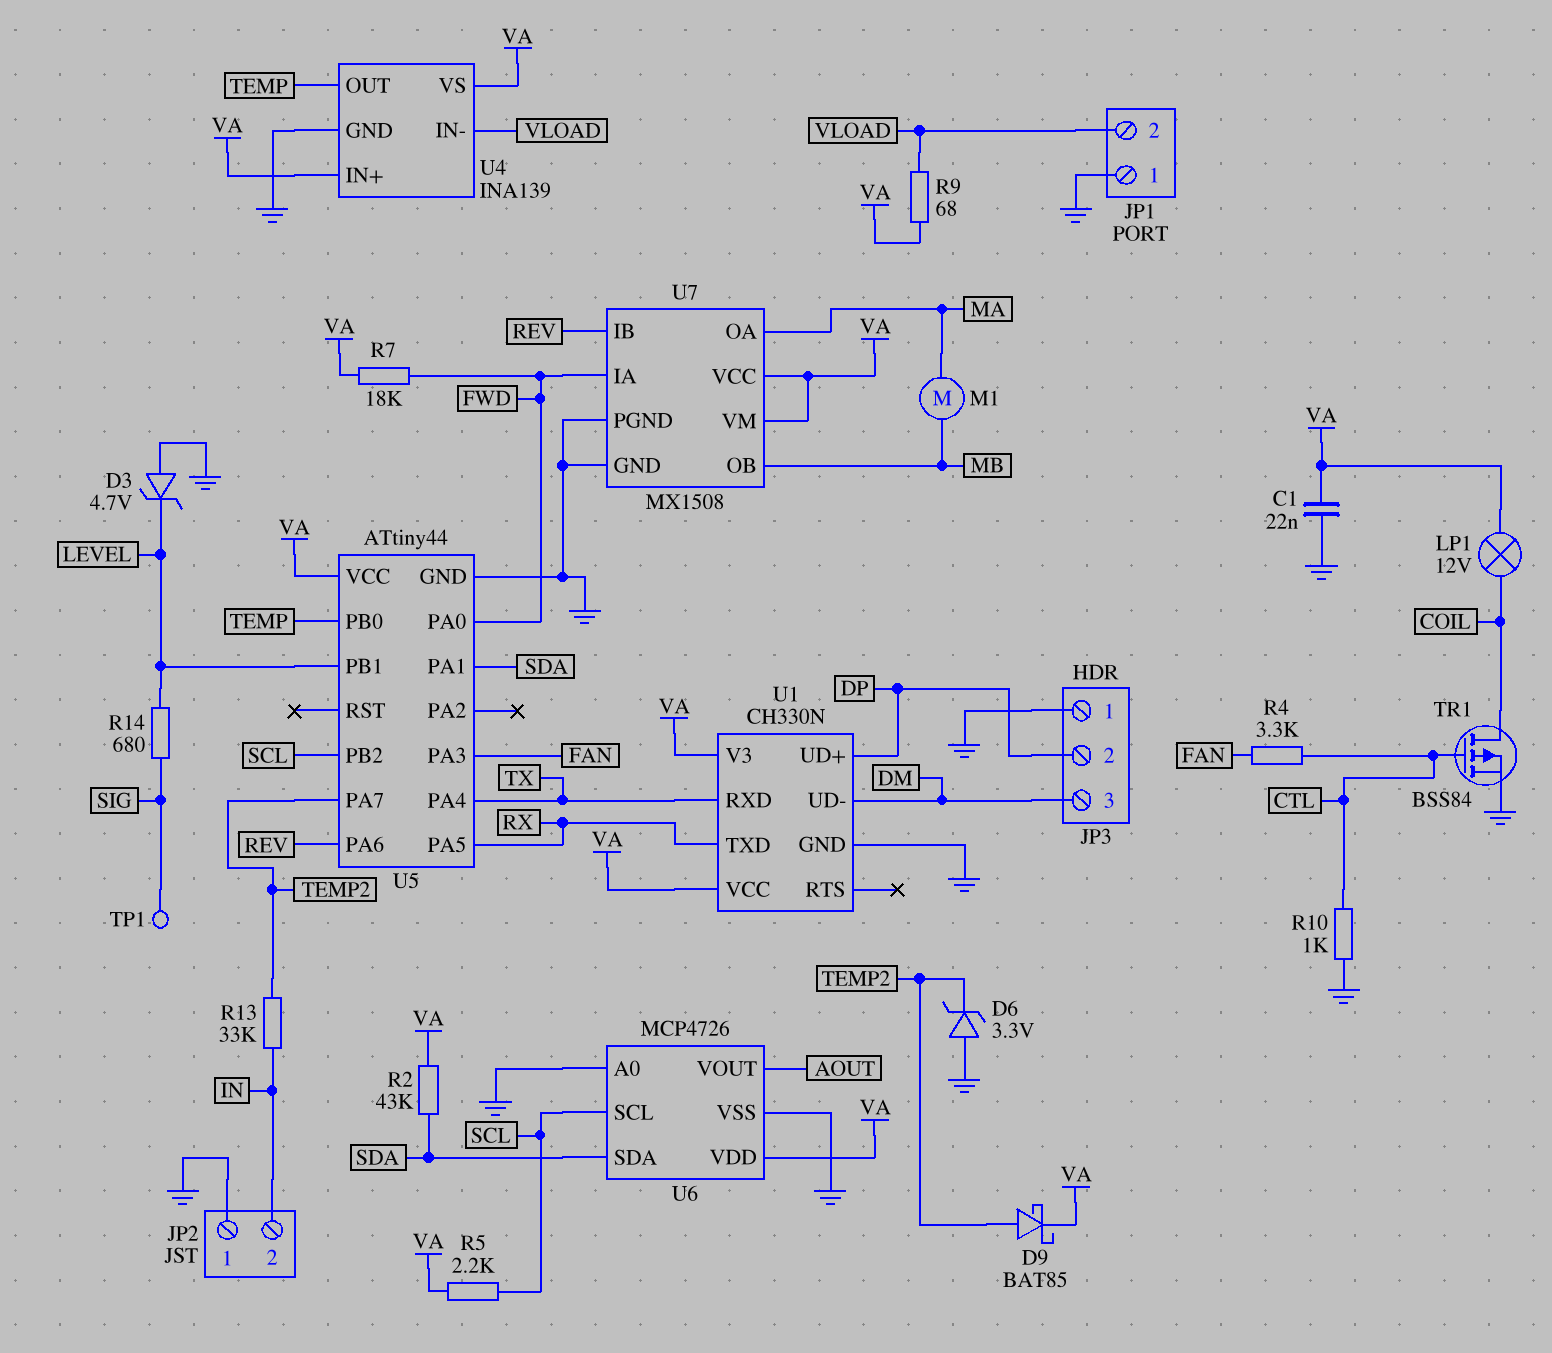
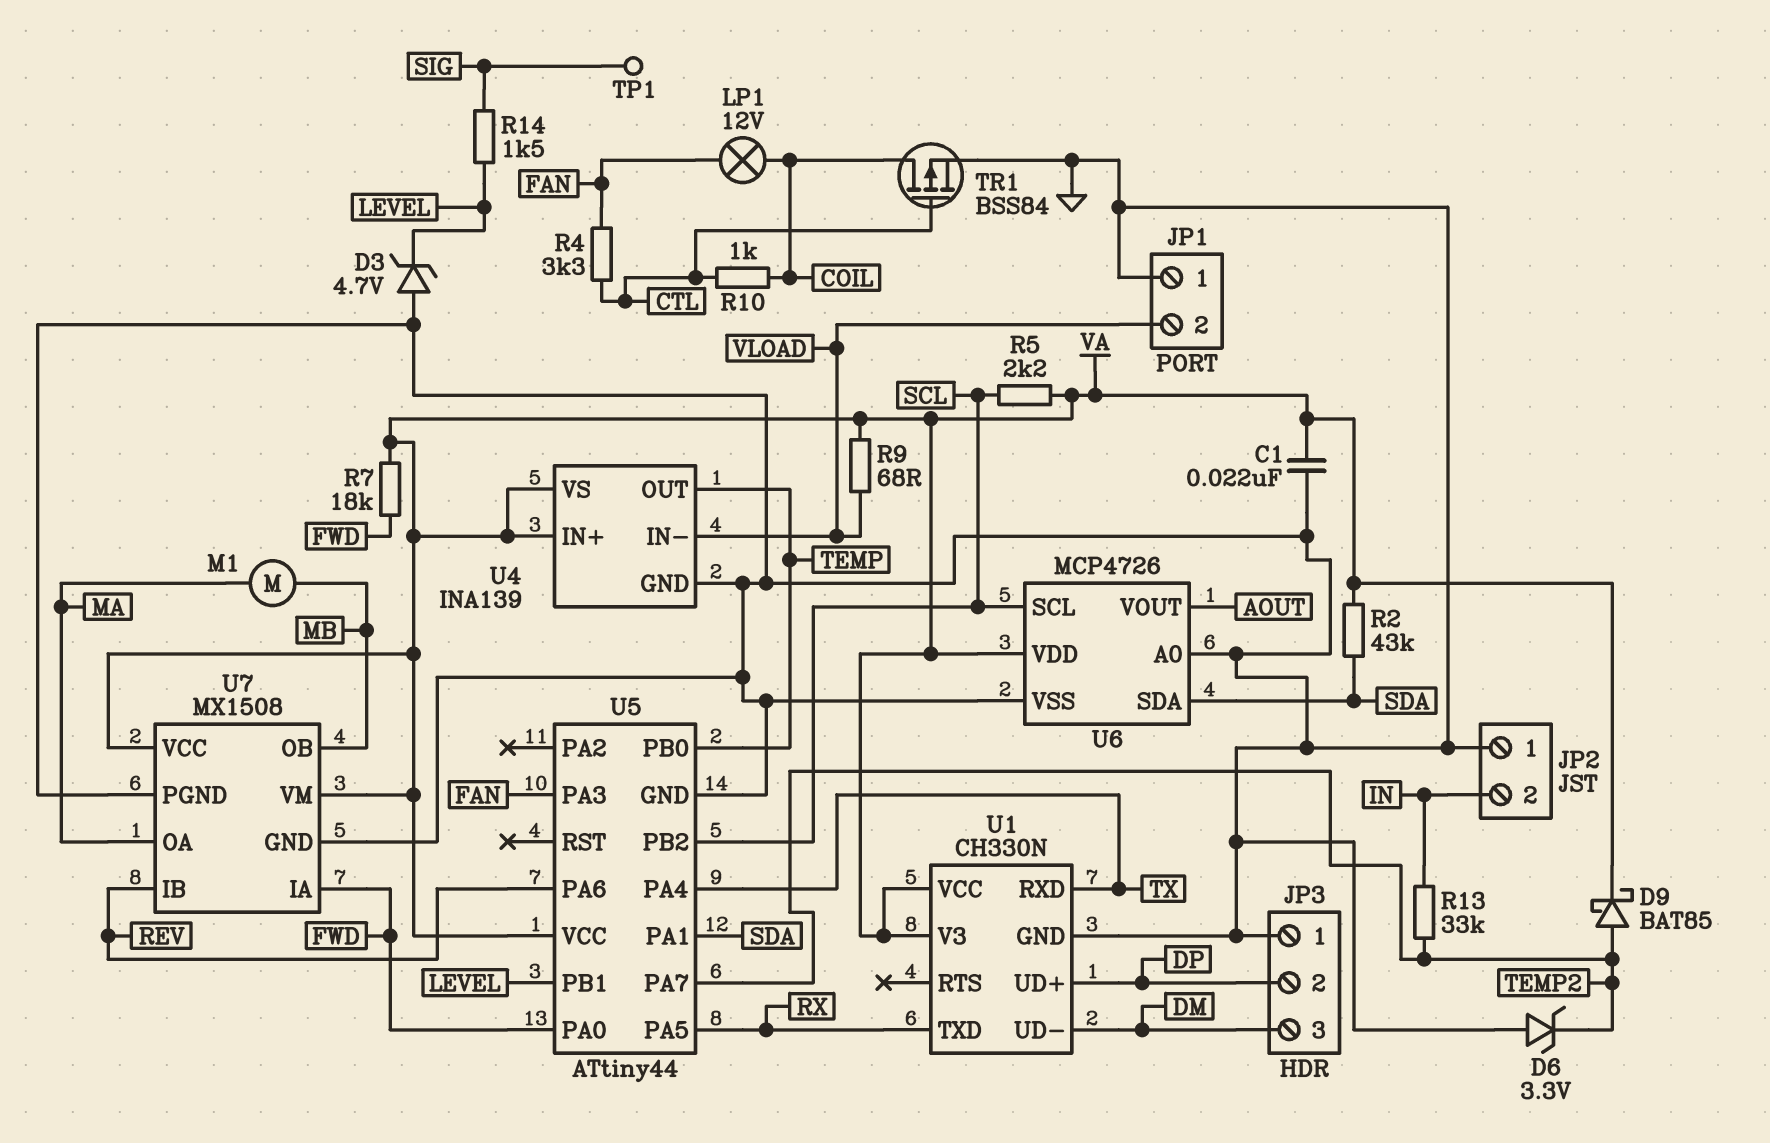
LP1: lamp 12V (COIL, VA) -> lamp 12V (COIL, FAN)
R10: 1k (CTL, GND) -> 1k (COIL, CTL)
R14: 680 (LEVEL, SIG) -> 1.5k (LEVEL, SIG)

